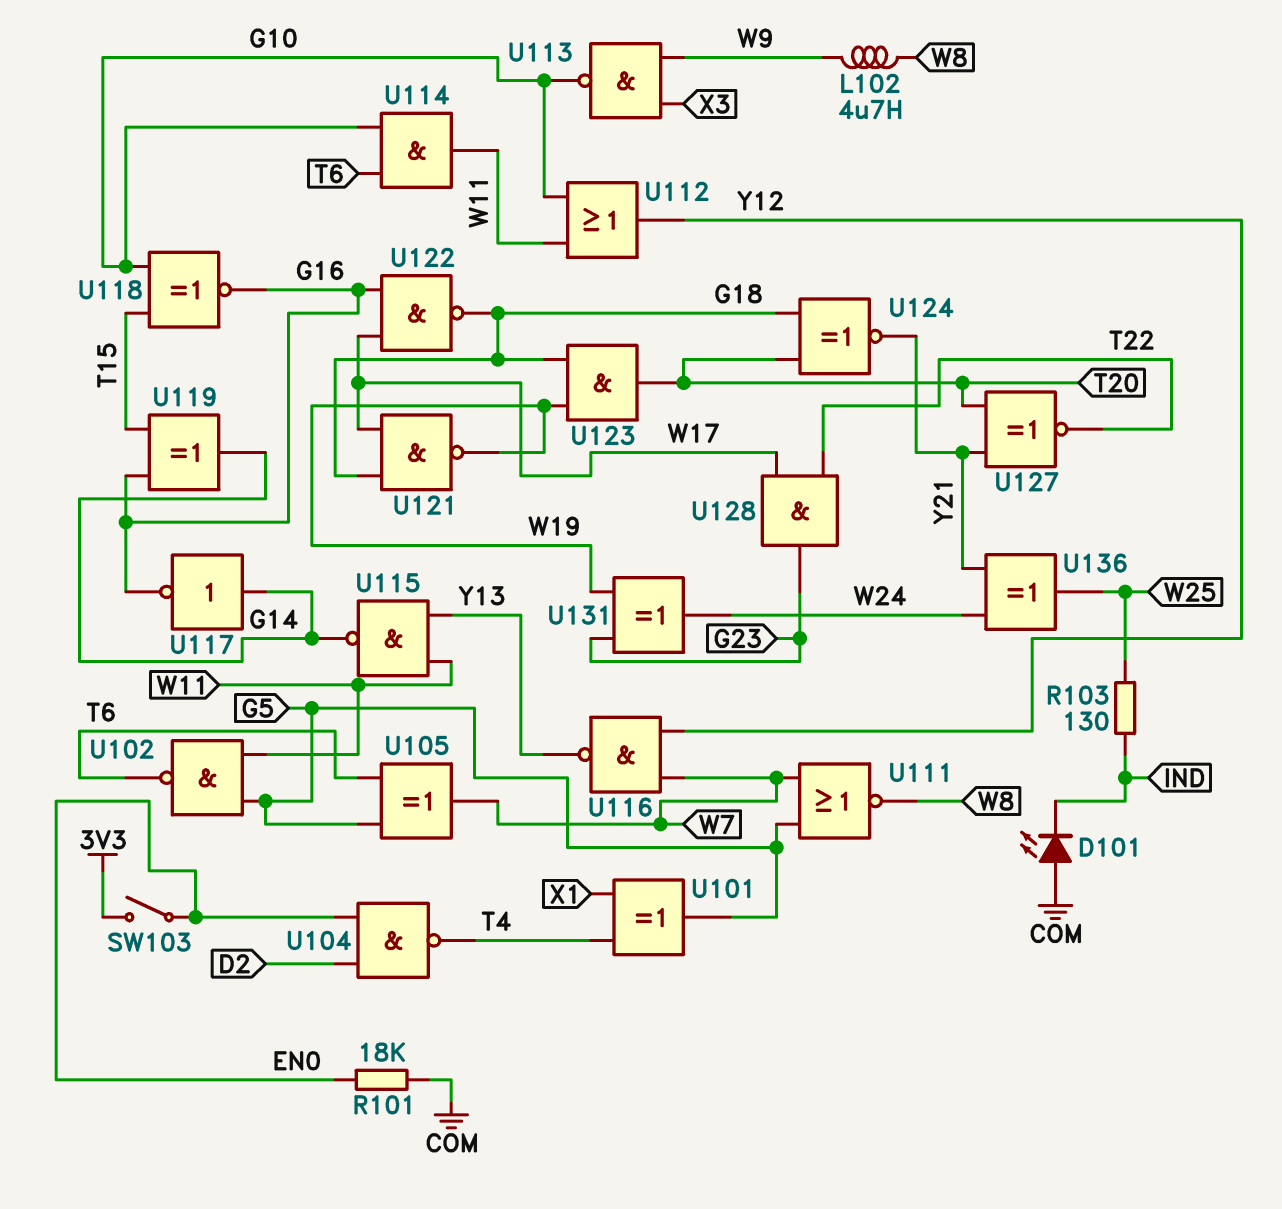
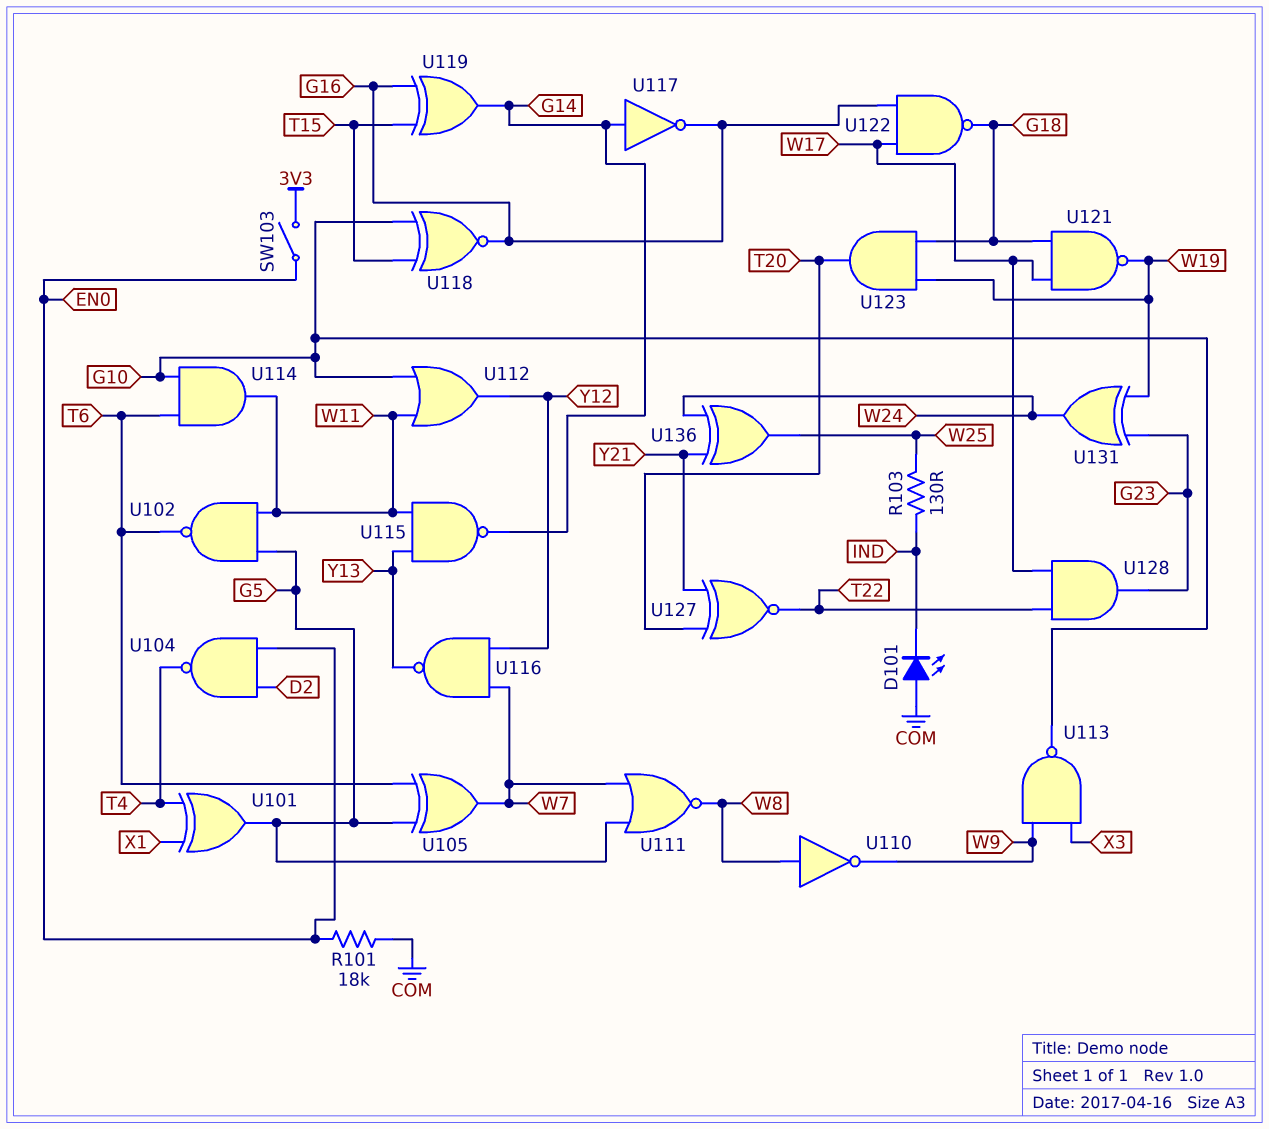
L102: 4.7uH (W8, W9) -> none
U110: none -> NOT (in W8, out W9)
U124: XNOR (in G18, in T20, out Y21) -> none

